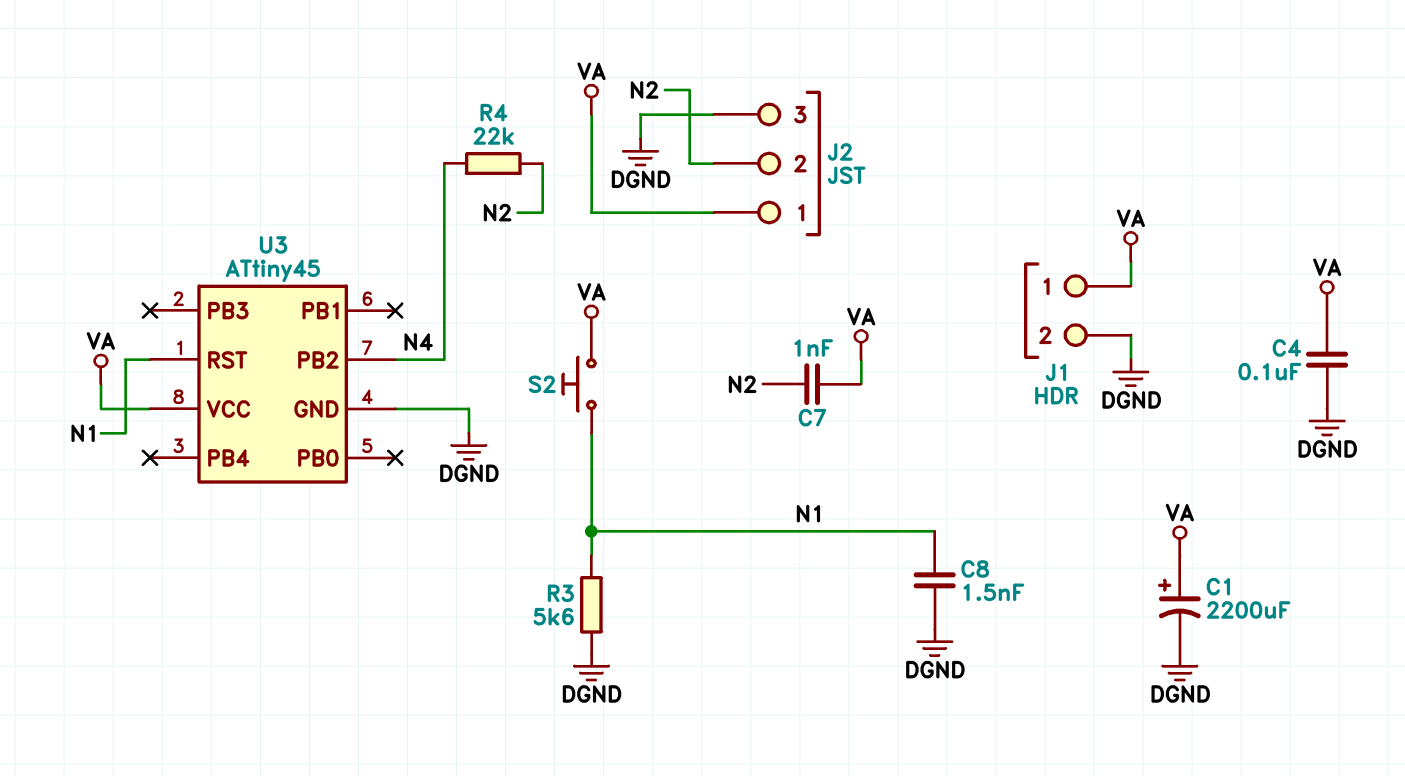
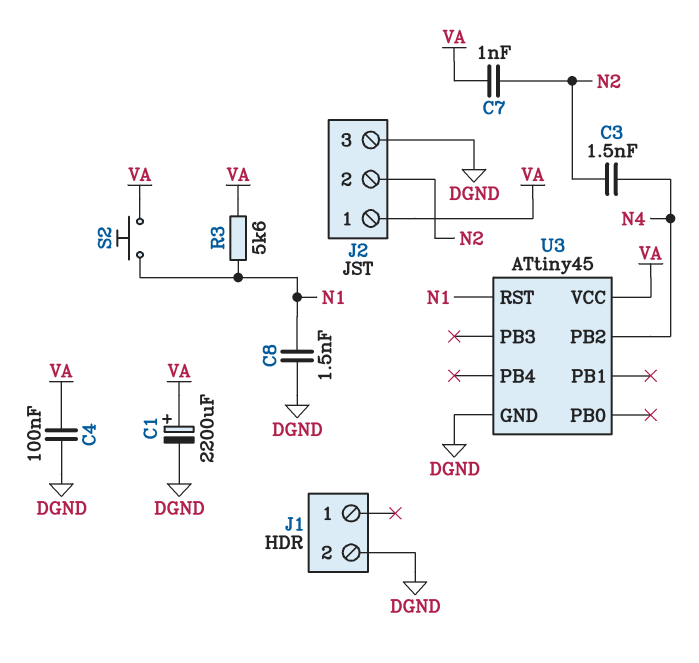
C3: none -> 1.5nF (N2, N4)
J1 pin 1: VA -> none
R3: 5.6k (DGND, N1) -> 5.6k (N1, VA)
R4: 22k (N2, N4) -> none

